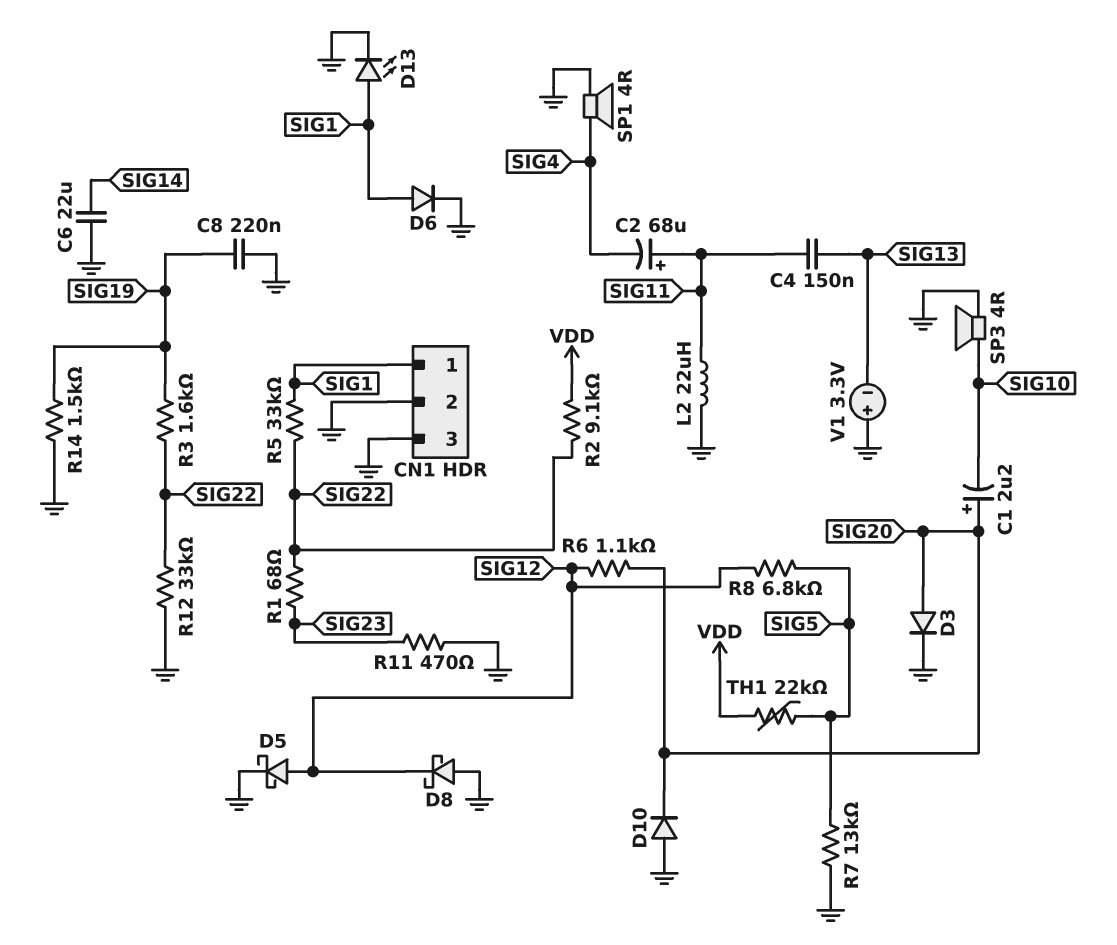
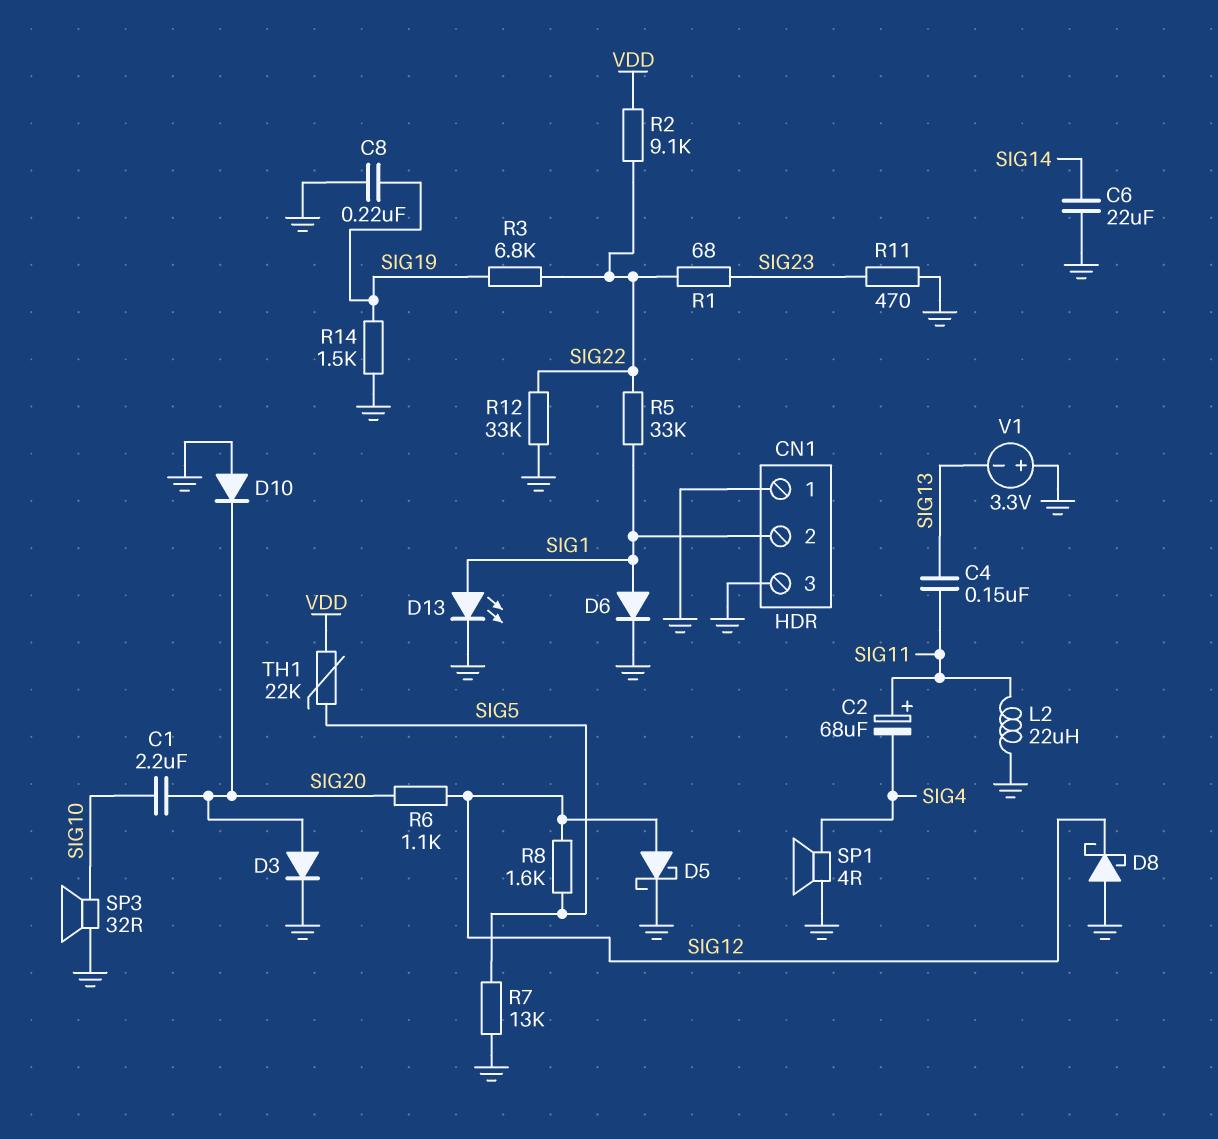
C1: 2.2uF (plus SIG20, minus SIG10) -> 2.2uF (SIG10, SIG20)
CN1 pin 1: SIG1 -> GND
CN1 pin 2: GND -> SIG1
R3: 1.6k (SIG19, SIG22) -> 6.8k (SIG19, SIG22)
R8: 6.8k (SIG5, SIG12) -> 1.6k (SIG5, SIG12)
SP3: speaker 4R (GND, SIG10) -> speaker 32R (GND, SIG10)

